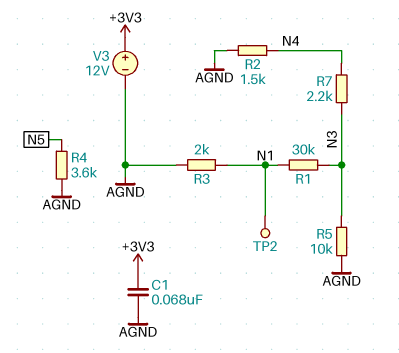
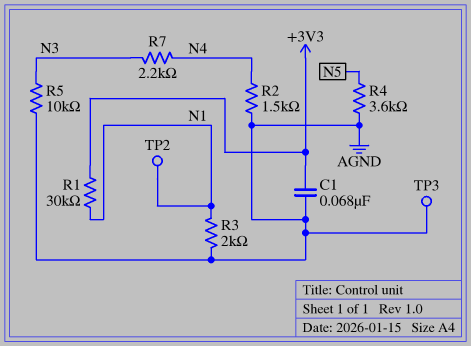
R1: 30k (N1, N3) -> 30k (+3V3, N1)
TP3: none -> test point (AGND)
V3: 12V (plus +3V3, minus AGND) -> none

